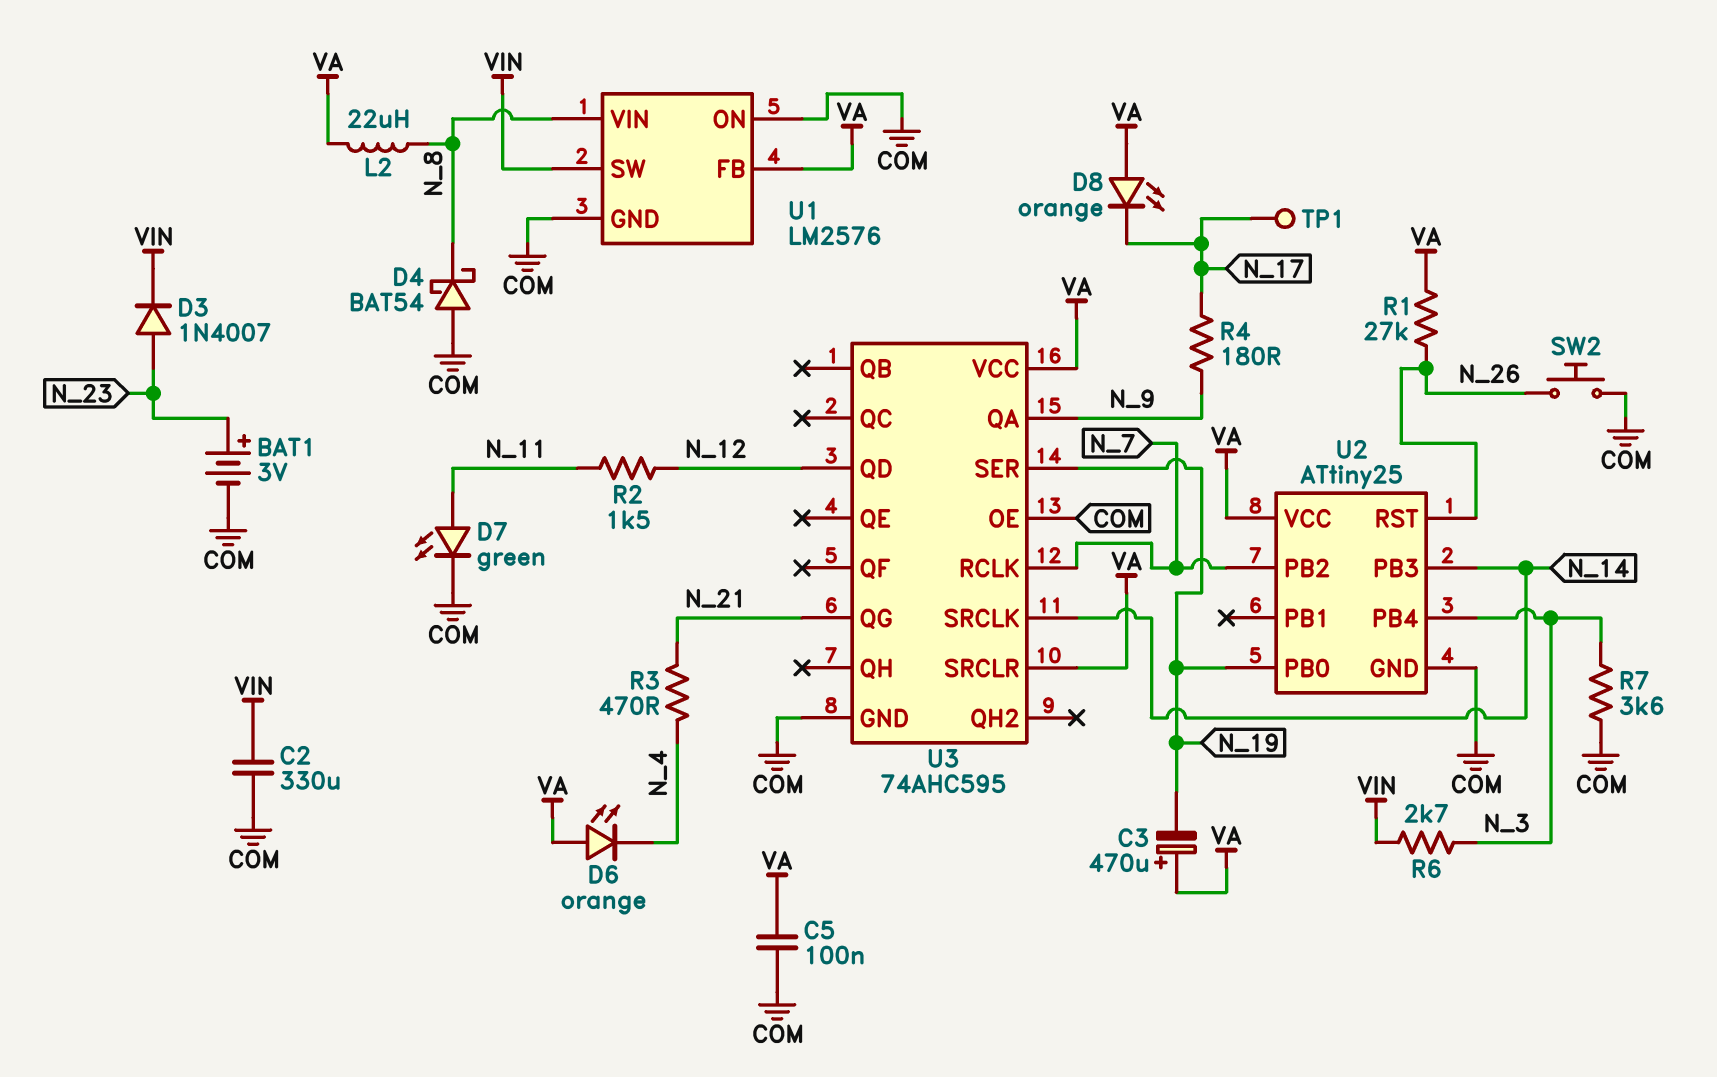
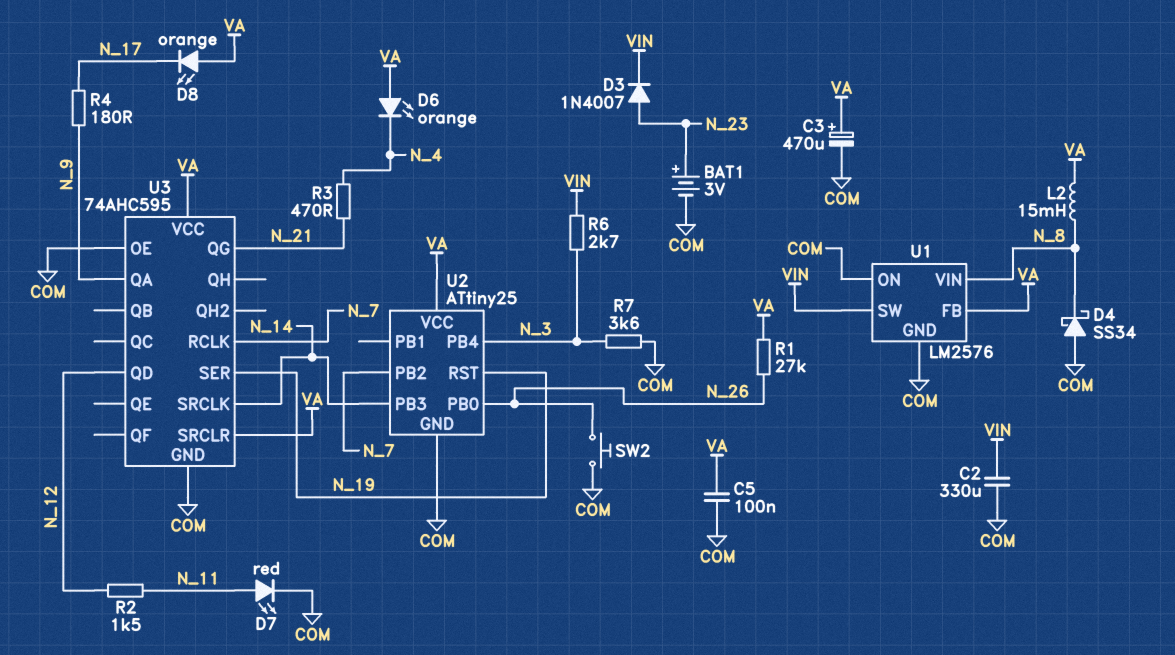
C3: 470uF (plus VA, minus N_19) -> 470uF (plus VA, minus COM)
D4: schottky BAT54 (A COM, K N_8) -> schottky SS34 (A COM, K N_8)
D7: LED green (A N_11, K COM) -> LED red (A N_11, K COM)
L2: 22uH (N_8, VA) -> 15mH (N_8, VA)
TP1: test point (N_17) -> none
U2 pin PB0: N_19 -> N_26
U2 pin RST: N_26 -> N_19

